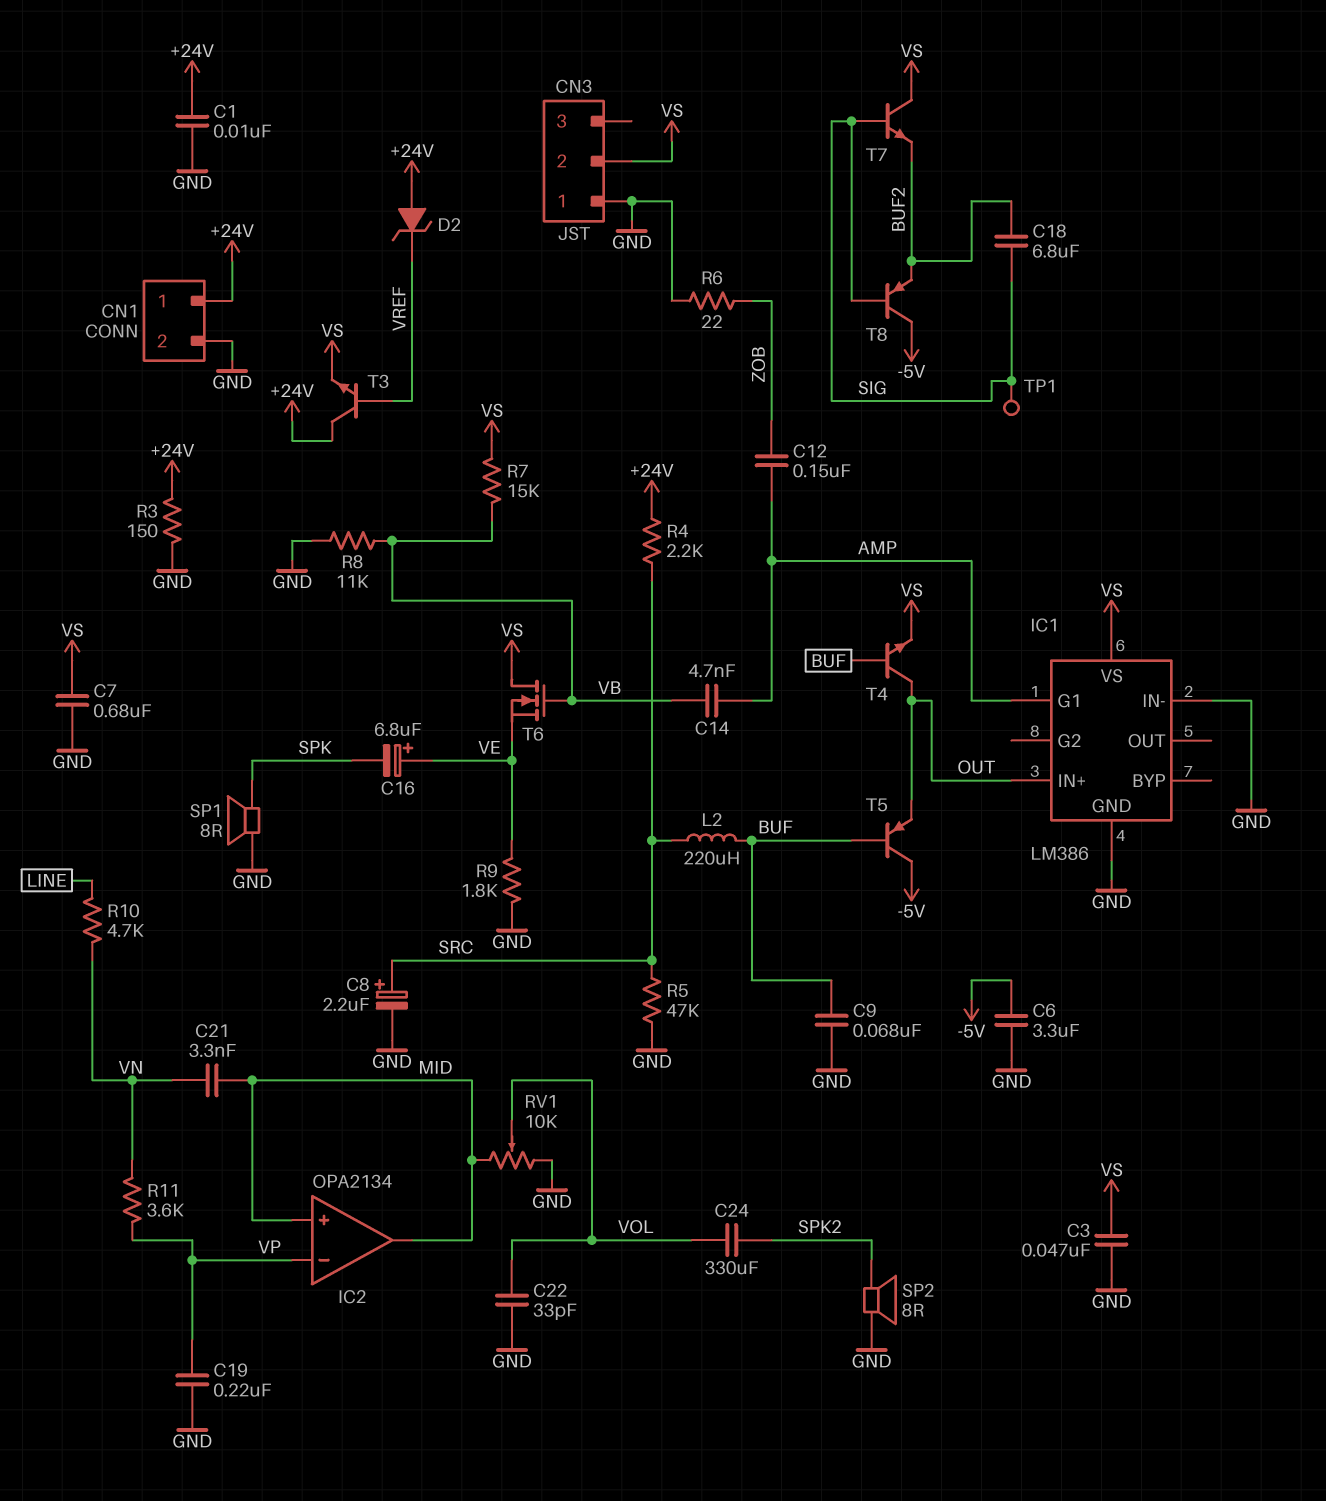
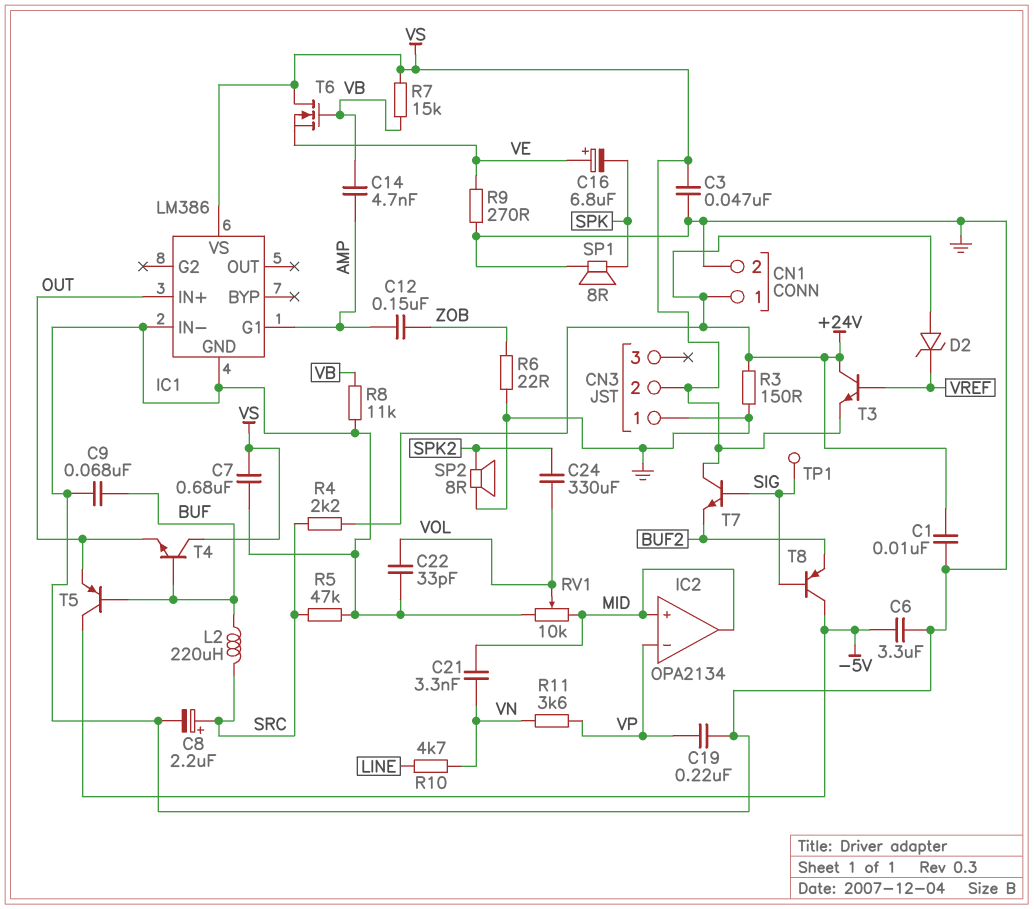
C18: 6.8uF (BUF2, SIG) -> none
R9: 1.8k (GND, VE) -> 270 (GND, VE)
T4: NPN (B BUF, C OUT, E VS) -> NPN (B BUF, C VS, E OUT)

